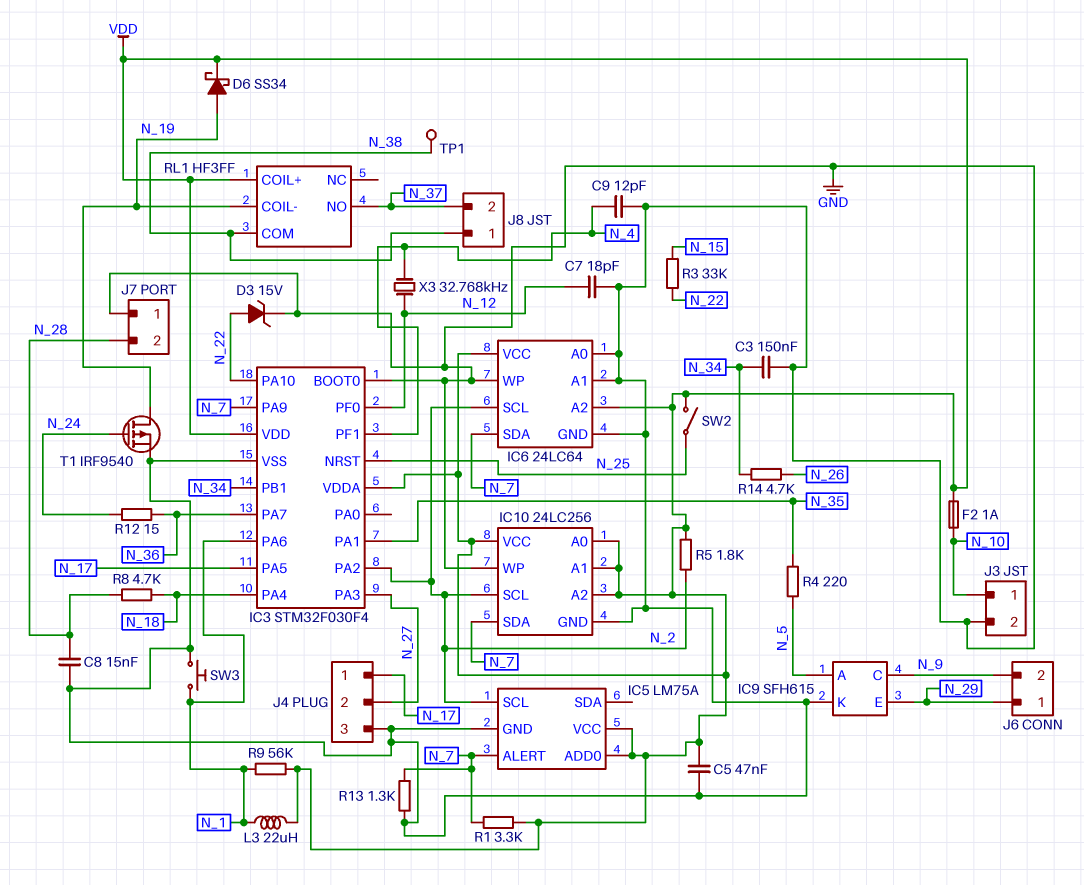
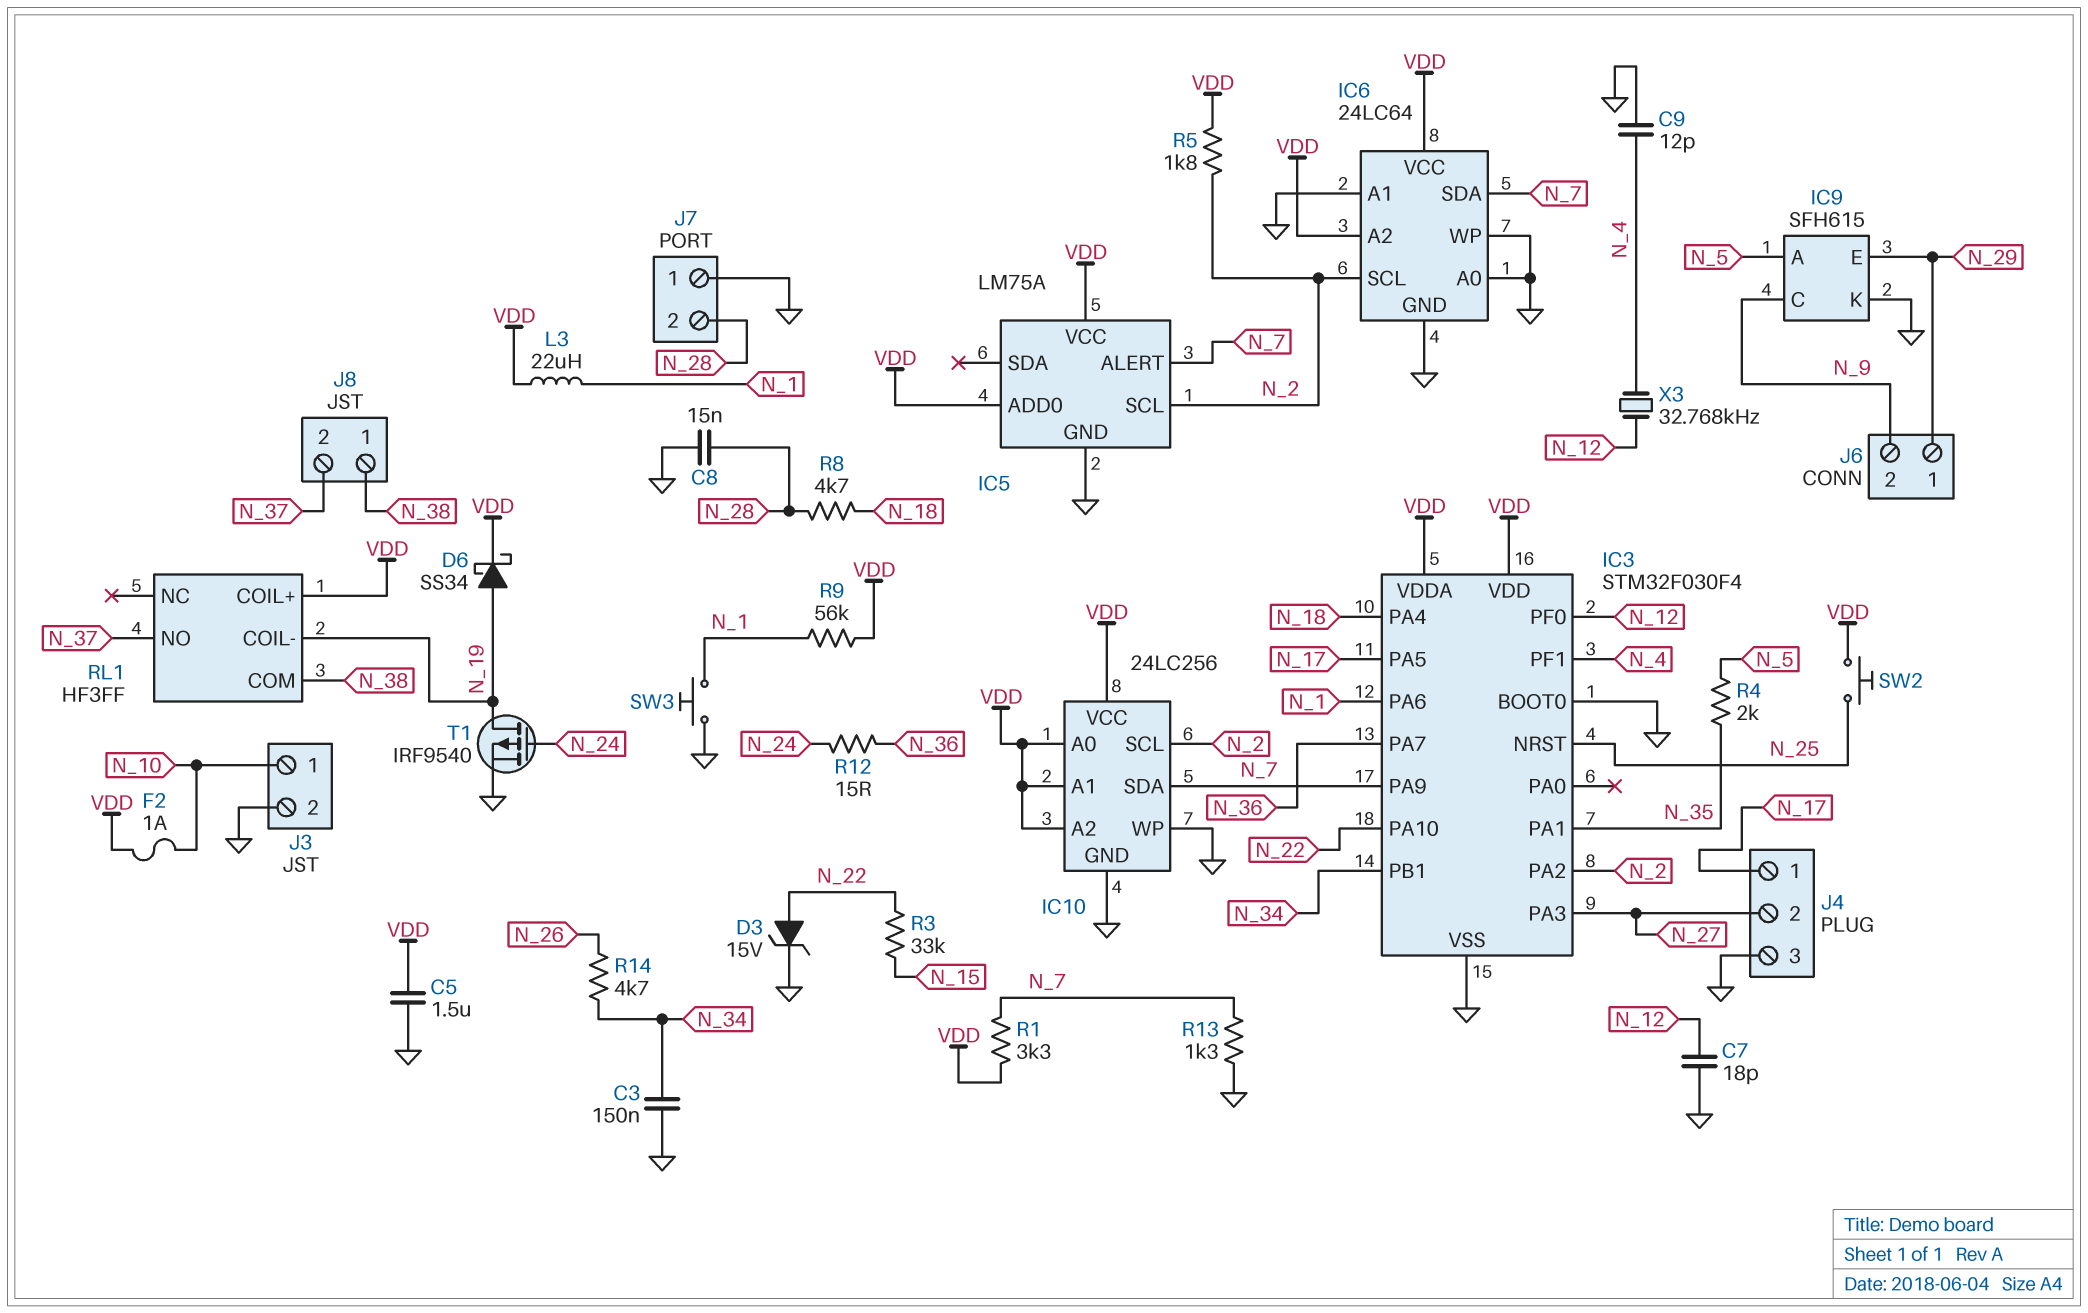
C5: 47nF (GND, VDD) -> 1.5uF (GND, VDD)
R4: 220 (N_5, N_35) -> 2k (N_5, N_35)
SW2: switch (N_25, VDD) -> button (N_25, VDD)
TP1: test point (N_38) -> none

